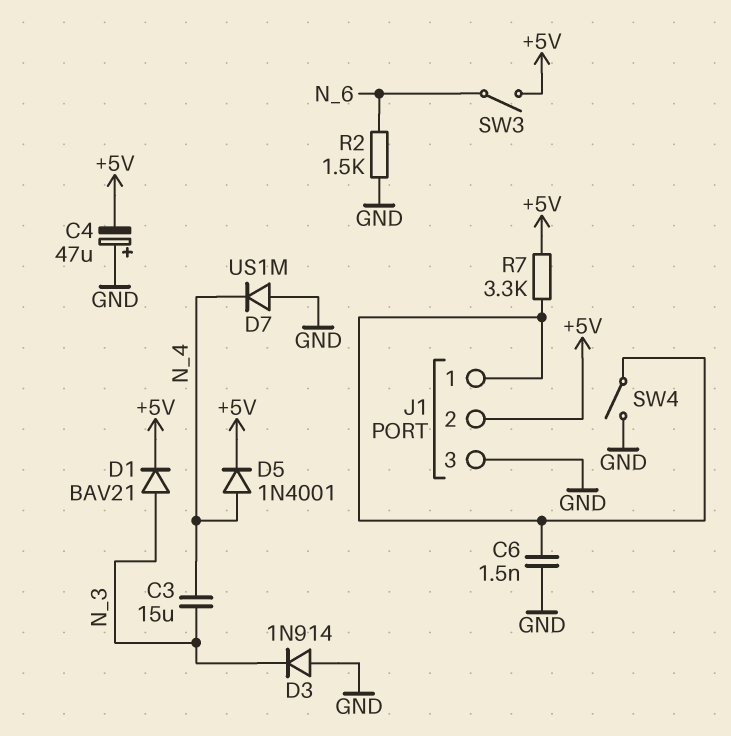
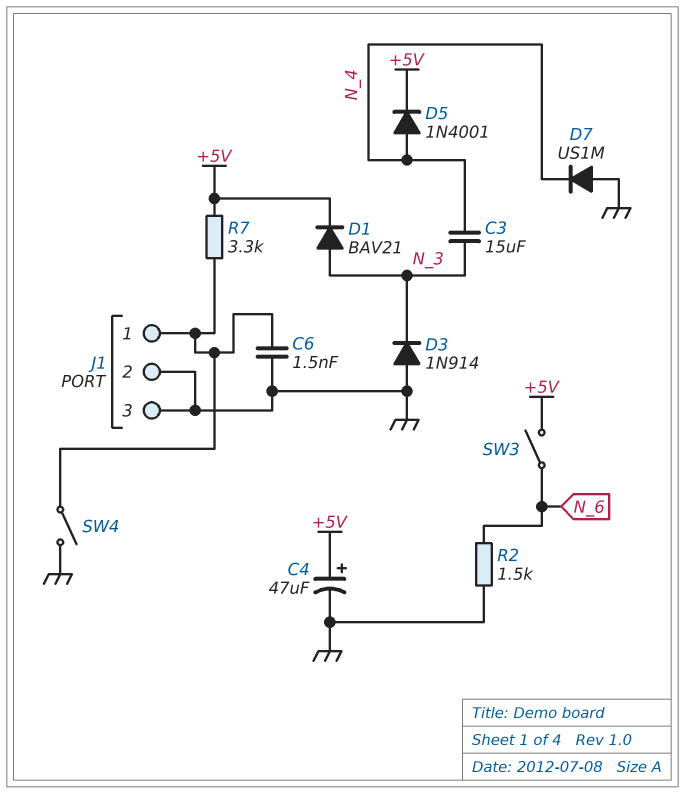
C4: 47uF (plus GND, minus +5V) -> 47uF (plus +5V, minus GND)
J1 pin 2: +5V -> GND

